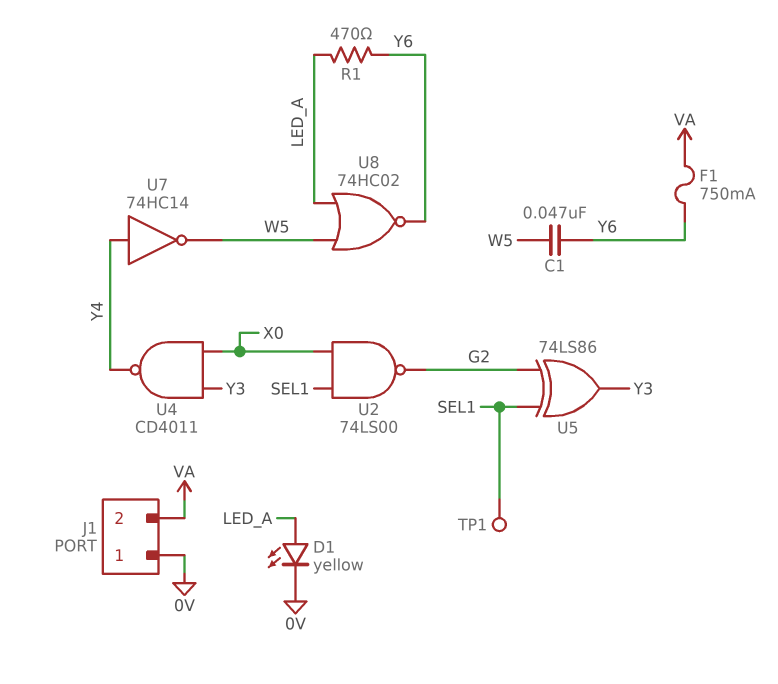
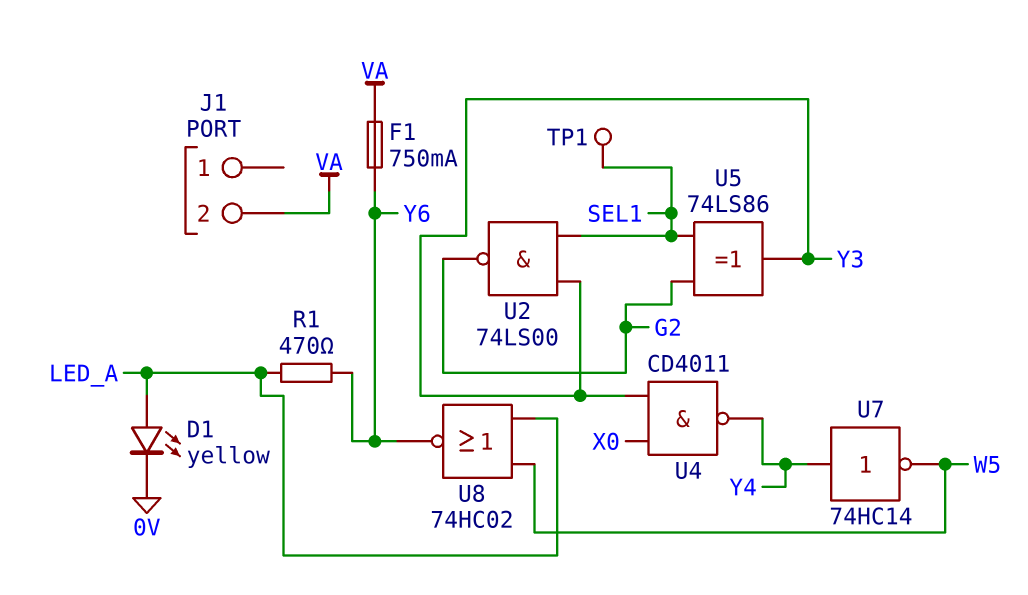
C1: 47nF (W5, Y6) -> none
J1 pin 1: 0V -> none
U2: NAND 74LS00 (in SEL1, in X0, out G2) -> NAND 74LS00 (in SEL1, in Y3, out G2)

